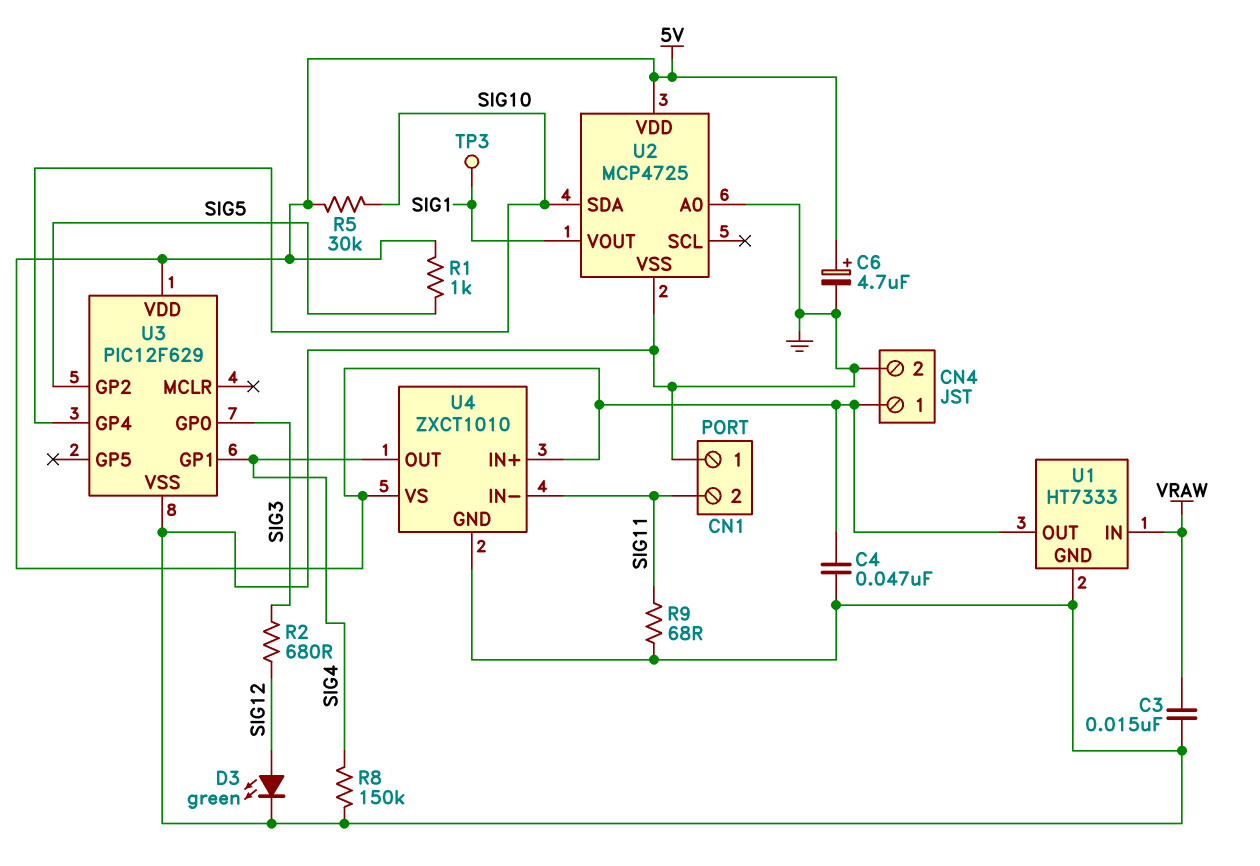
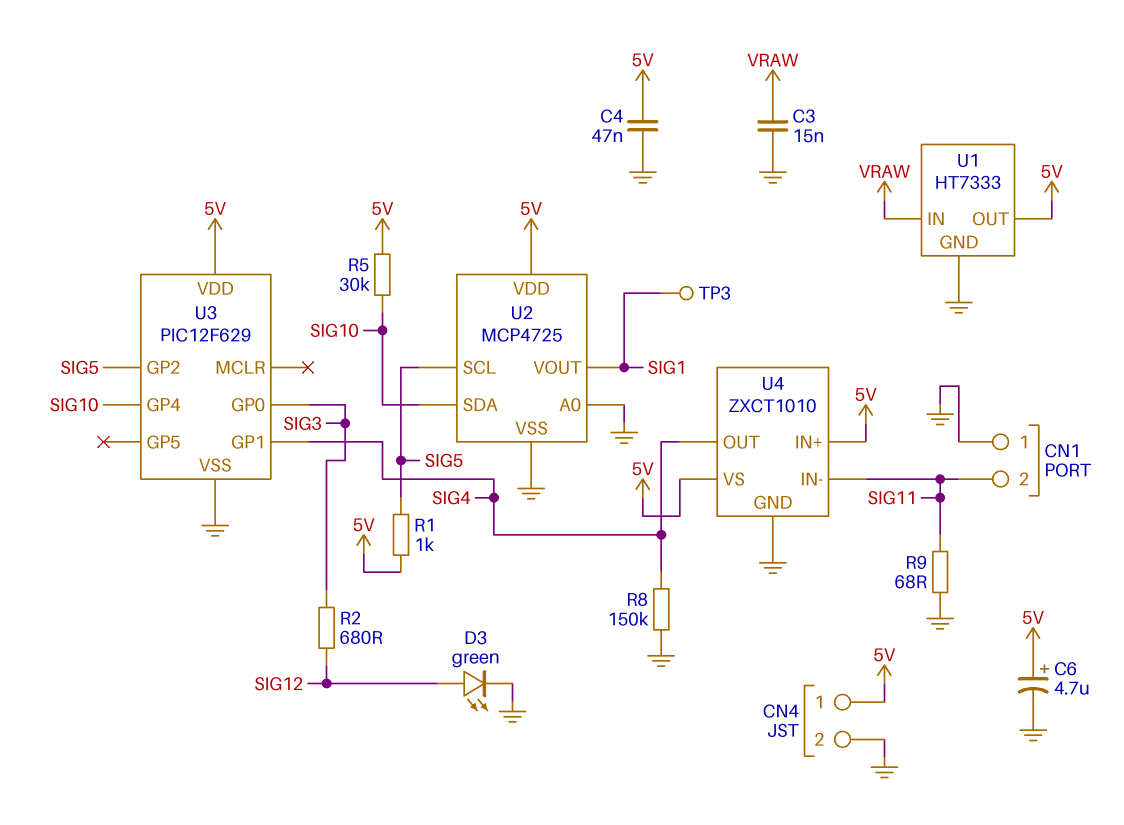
U2 pin SCL: none -> SIG5

